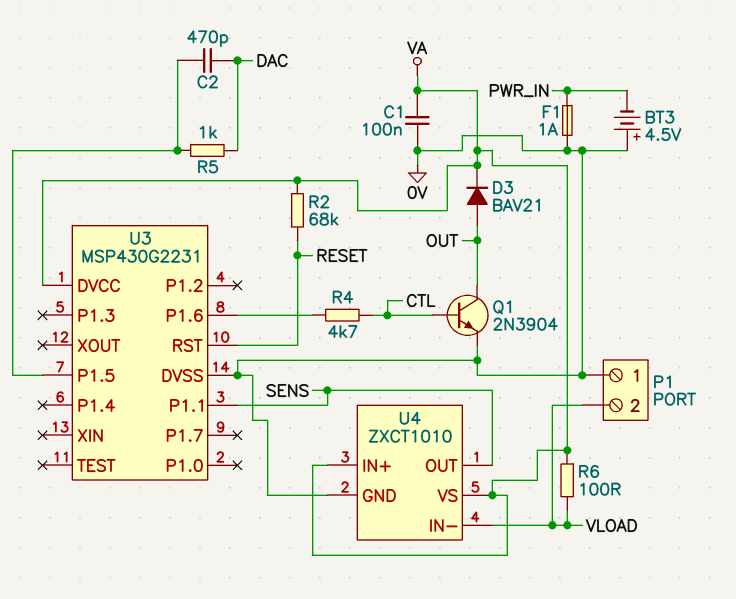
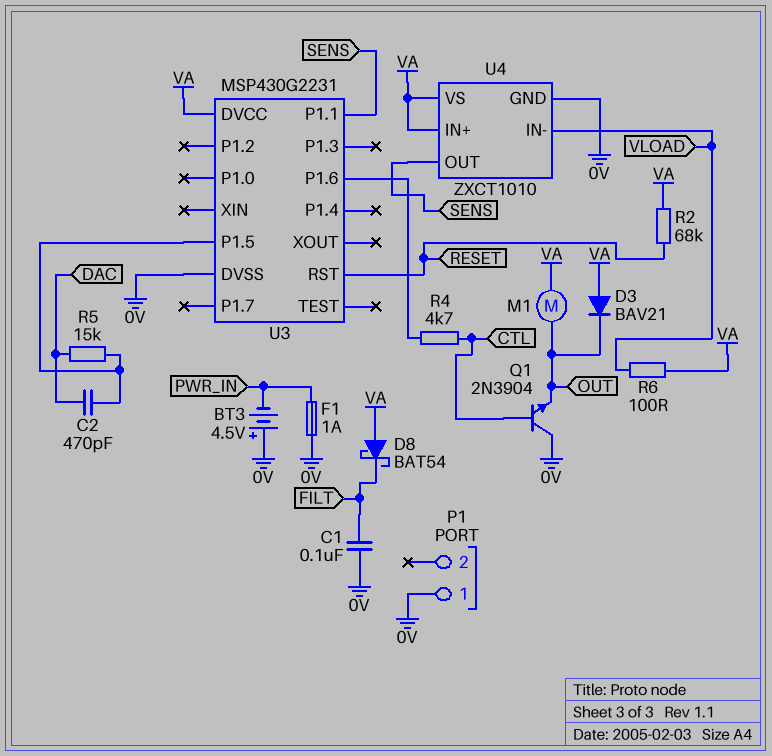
C1: 100nF (0V, VA) -> 100nF (0V, FILT)
D3: diode BAV21 (A OUT, K VA) -> diode BAV21 (A VA, K OUT)
D8: none -> schottky BAT54 (A VA, K FILT)
M1: none -> motor (OUT, VA)
P1 pin 2: VLOAD -> none
Q1: NPN 2N3904 (B CTL, C OUT, E 0V) -> NPN 2N3904 (B CTL, C 0V, E OUT)
R5: 1k (DAC, U3/P1.5) -> 15k (DAC, U3/P1.5)

